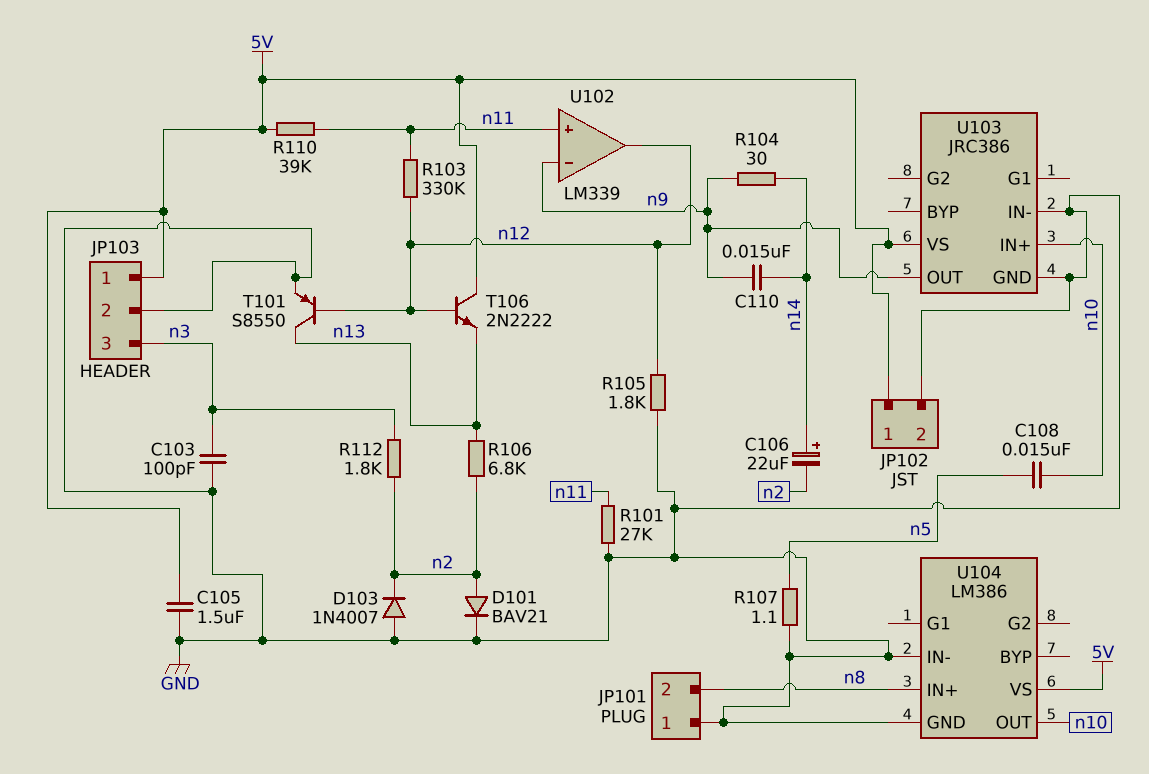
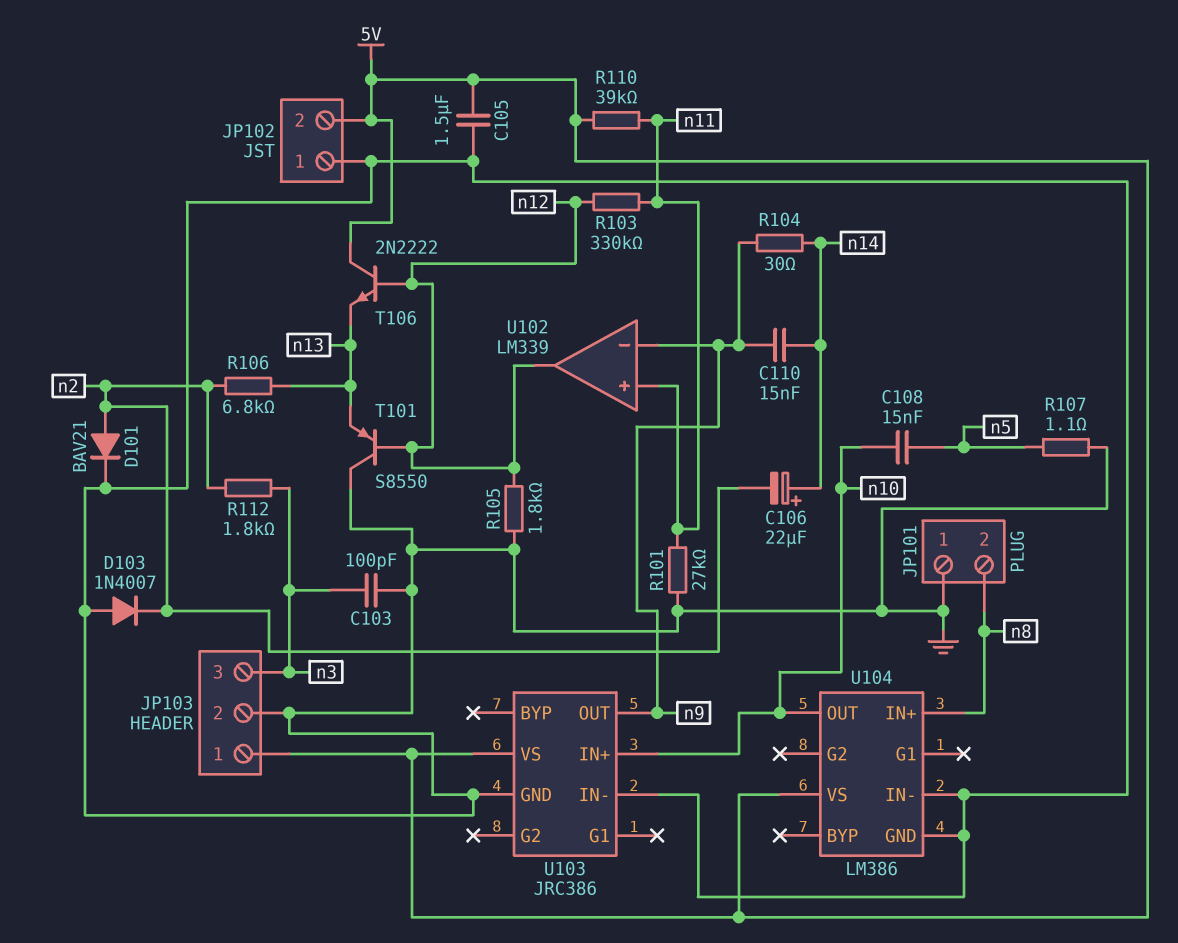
JP102 pin 1: 5V -> GND
JP102 pin 2: GND -> 5V
T101: PNP S8550 (B n12, C n13, E GND) -> PNP S8550 (B n12, C GND, E n13)

